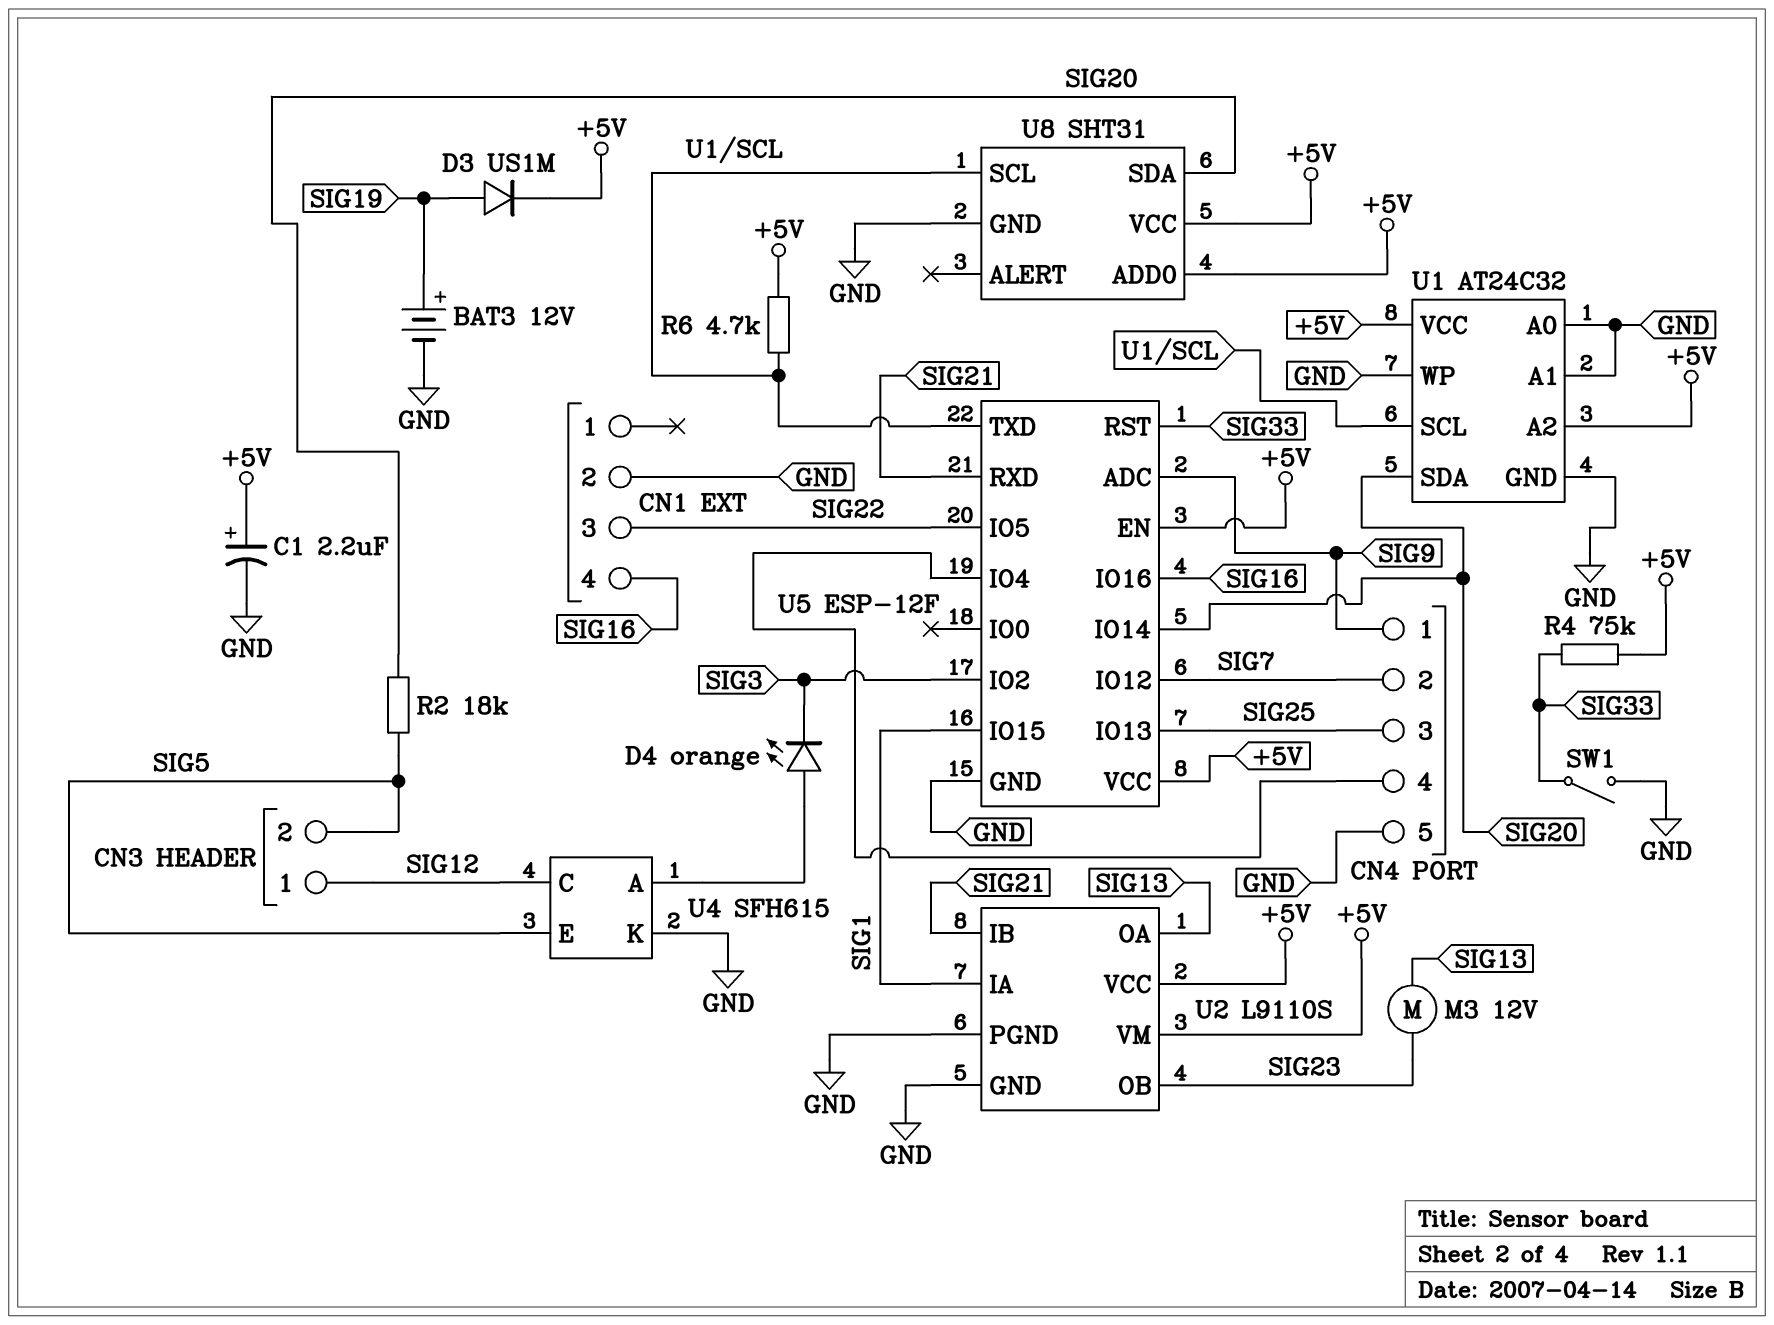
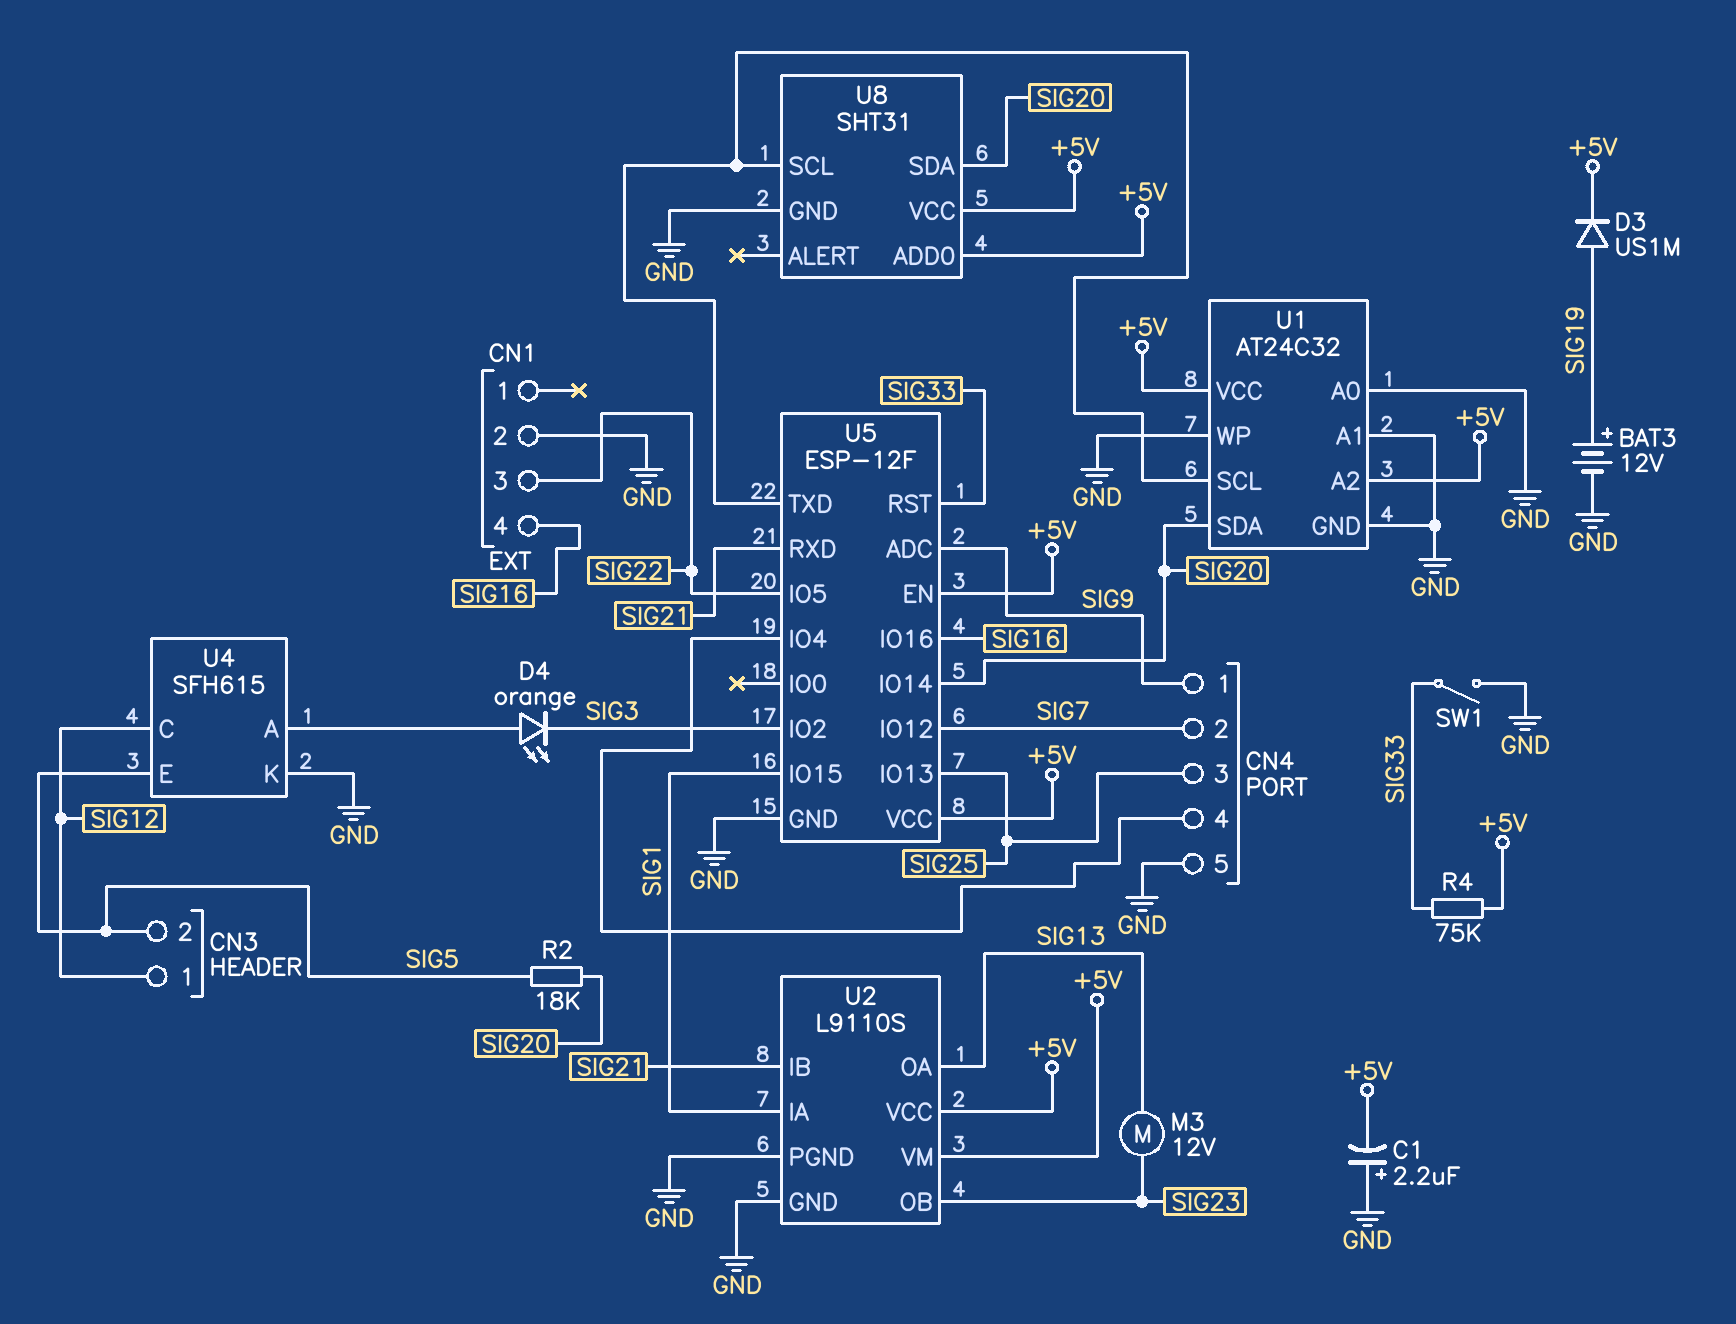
C1: 2.2uF (plus +5V, minus GND) -> 2.2uF (plus GND, minus +5V)
R6: 4.7k (+5V, U1/SCL) -> none

